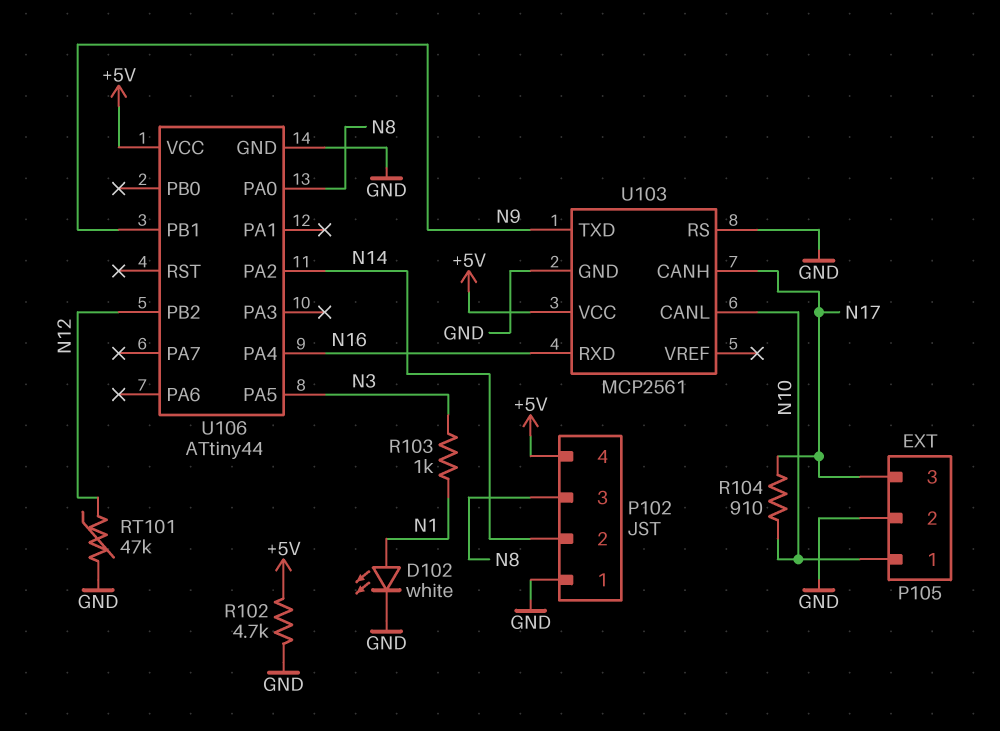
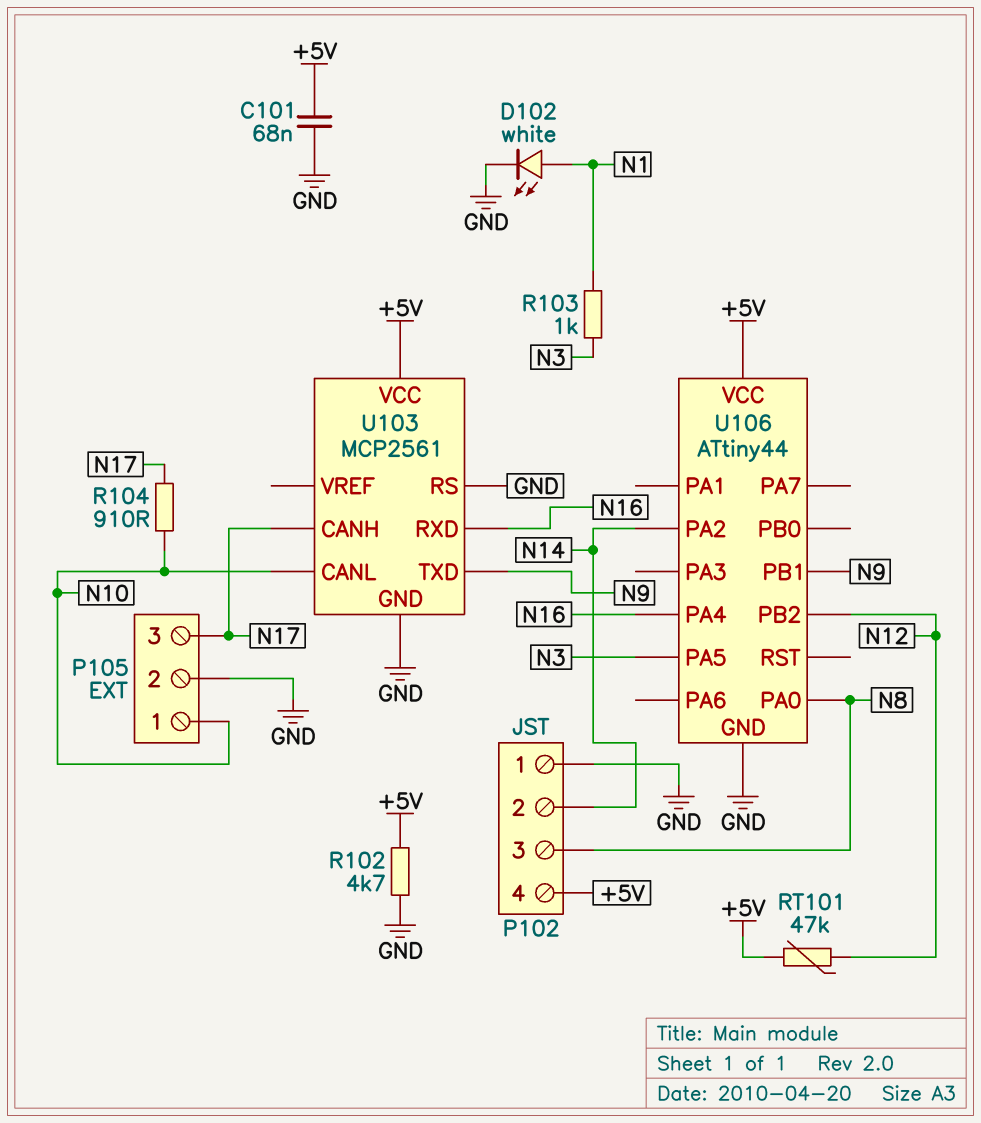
C101: none -> 68nF (+5V, GND)
RT101: 47k (GND, N12) -> 47k (+5V, N12)

